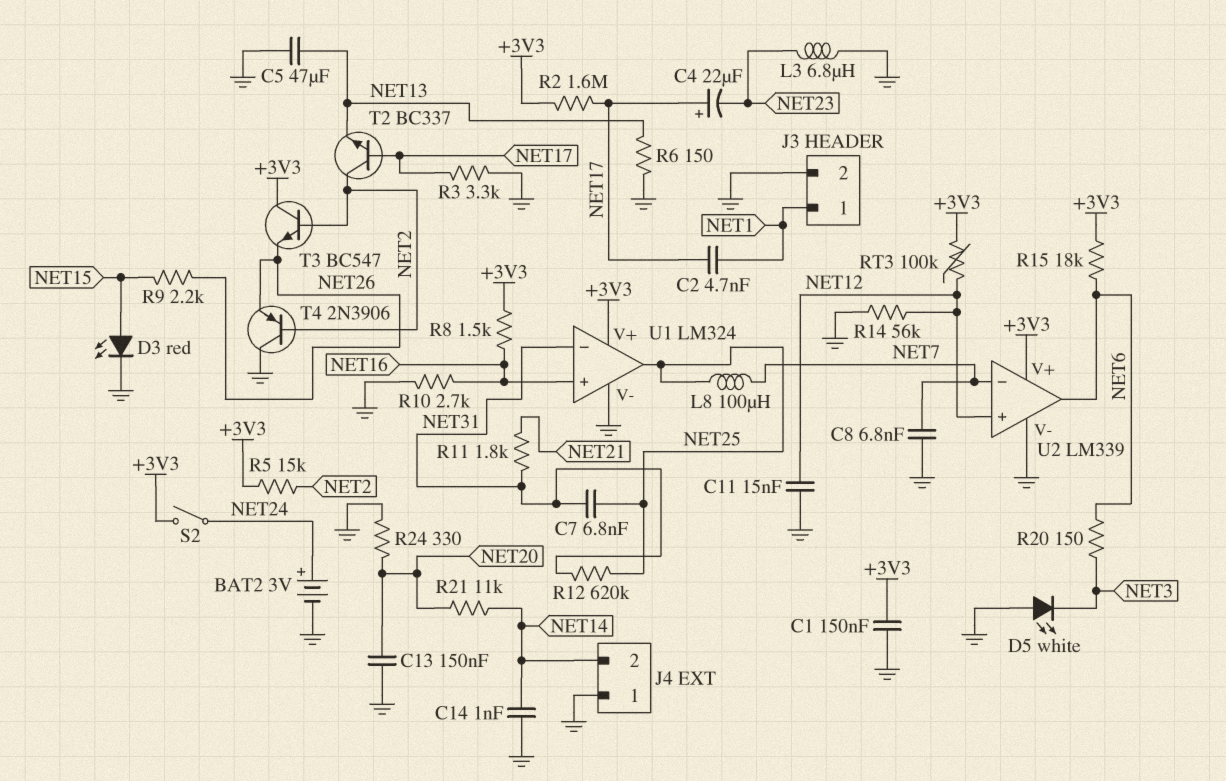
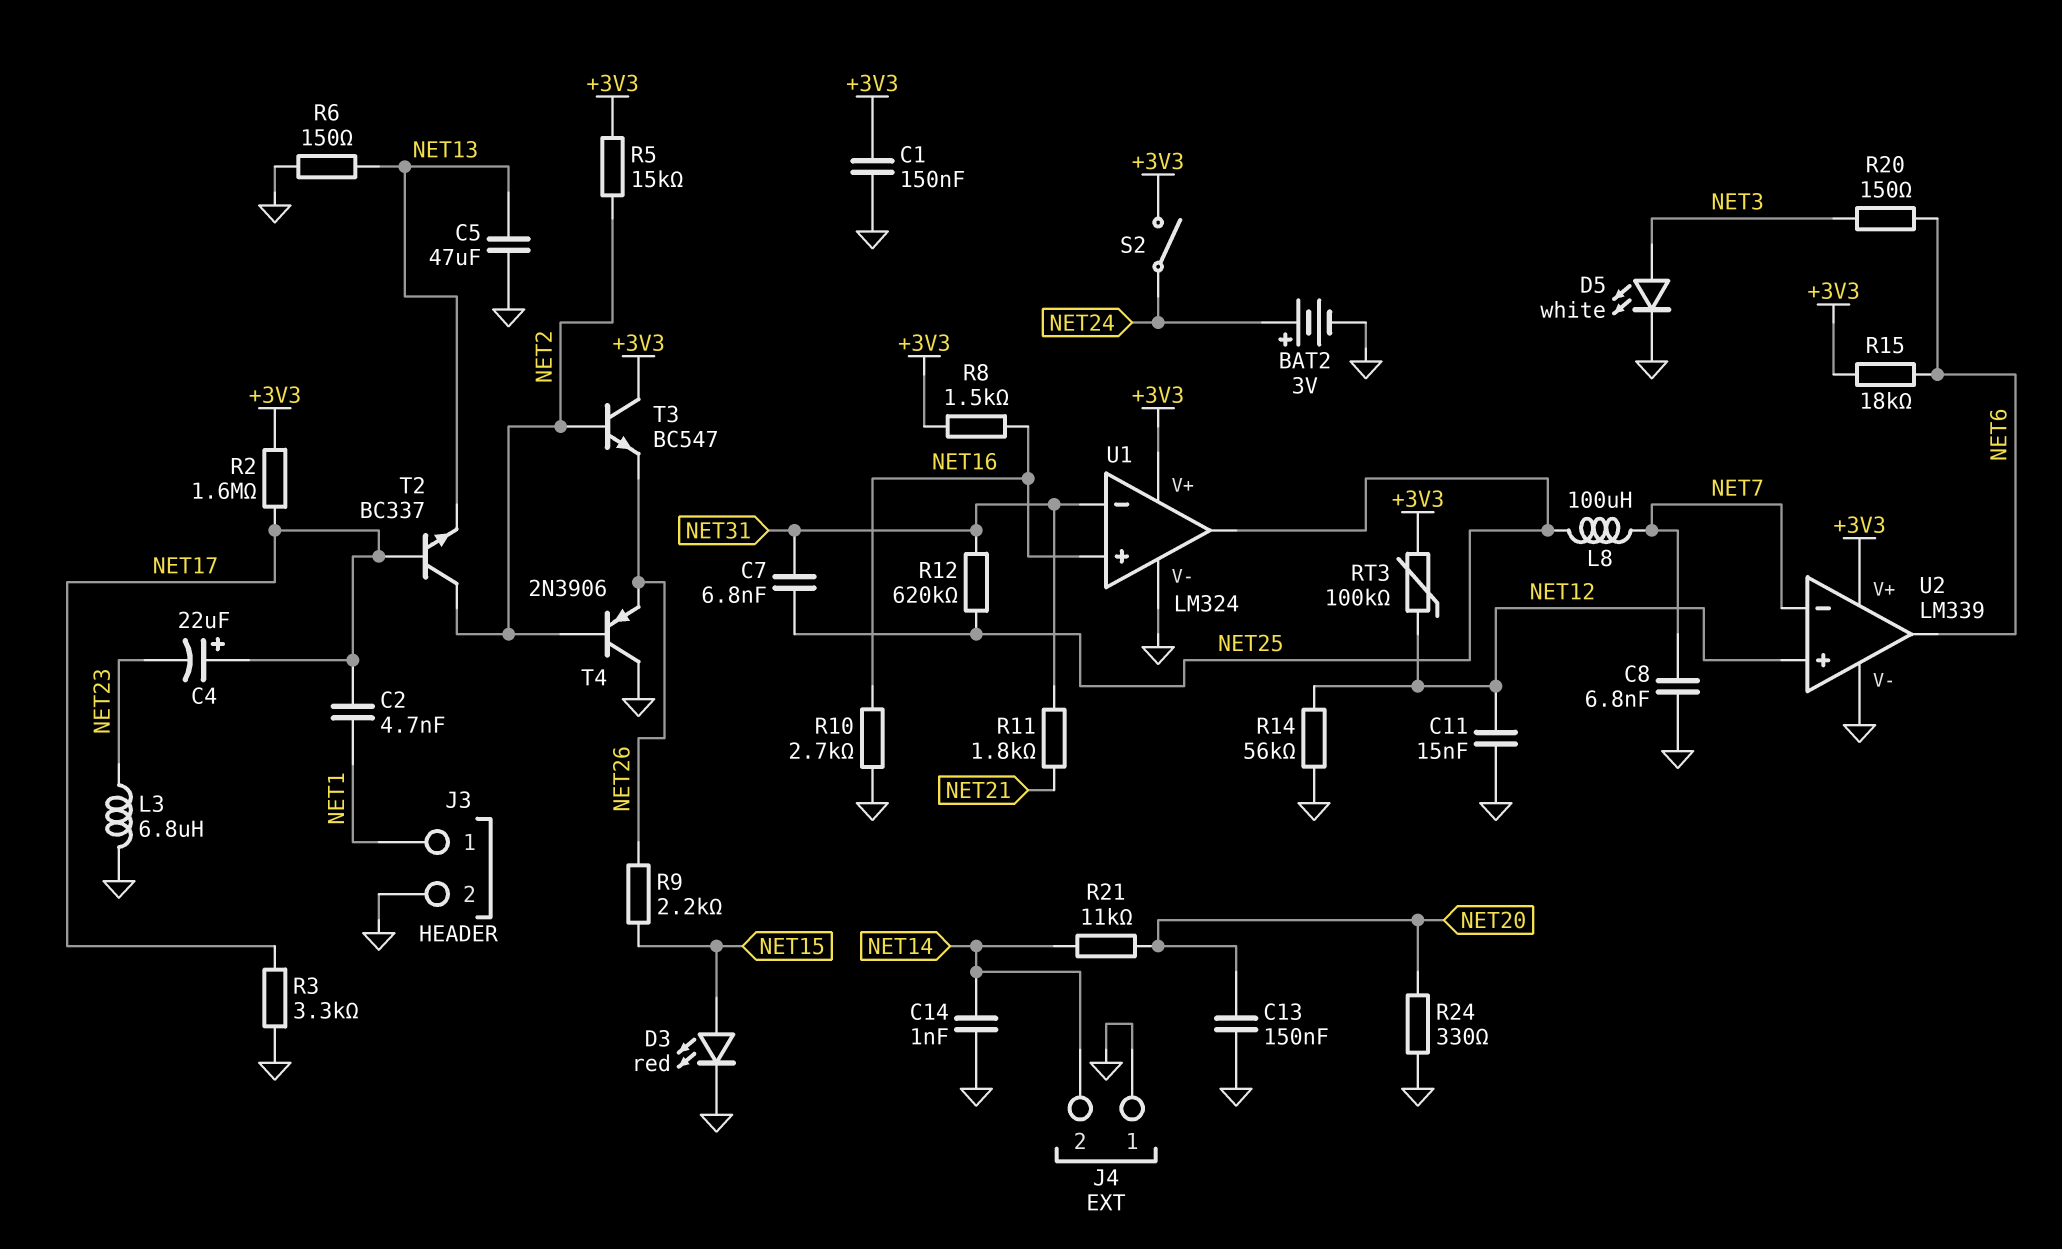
D5: LED white (A GND, K NET3) -> LED white (A NET3, K GND)

